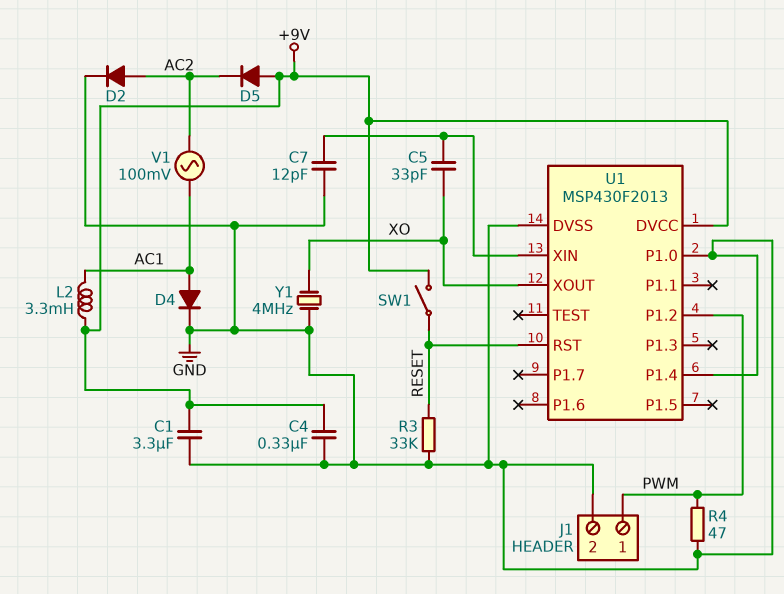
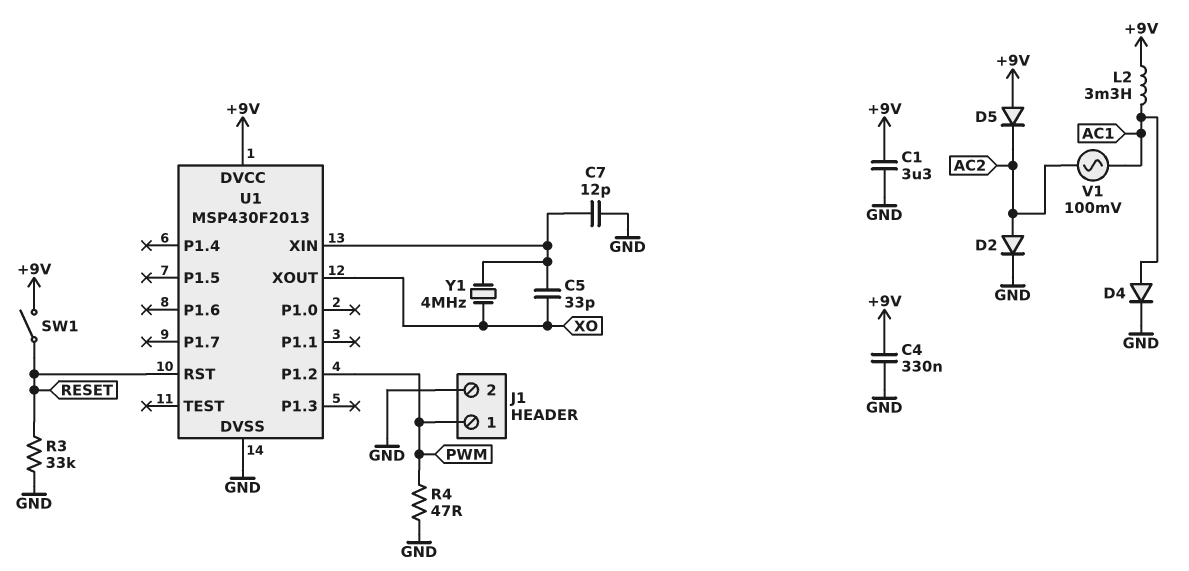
U1 pin P1.0: GND -> none
U1 pin P1.4: GND -> none
Y1: 4MHz (GND, XO) -> 4MHz (U1/XIN, XO)

